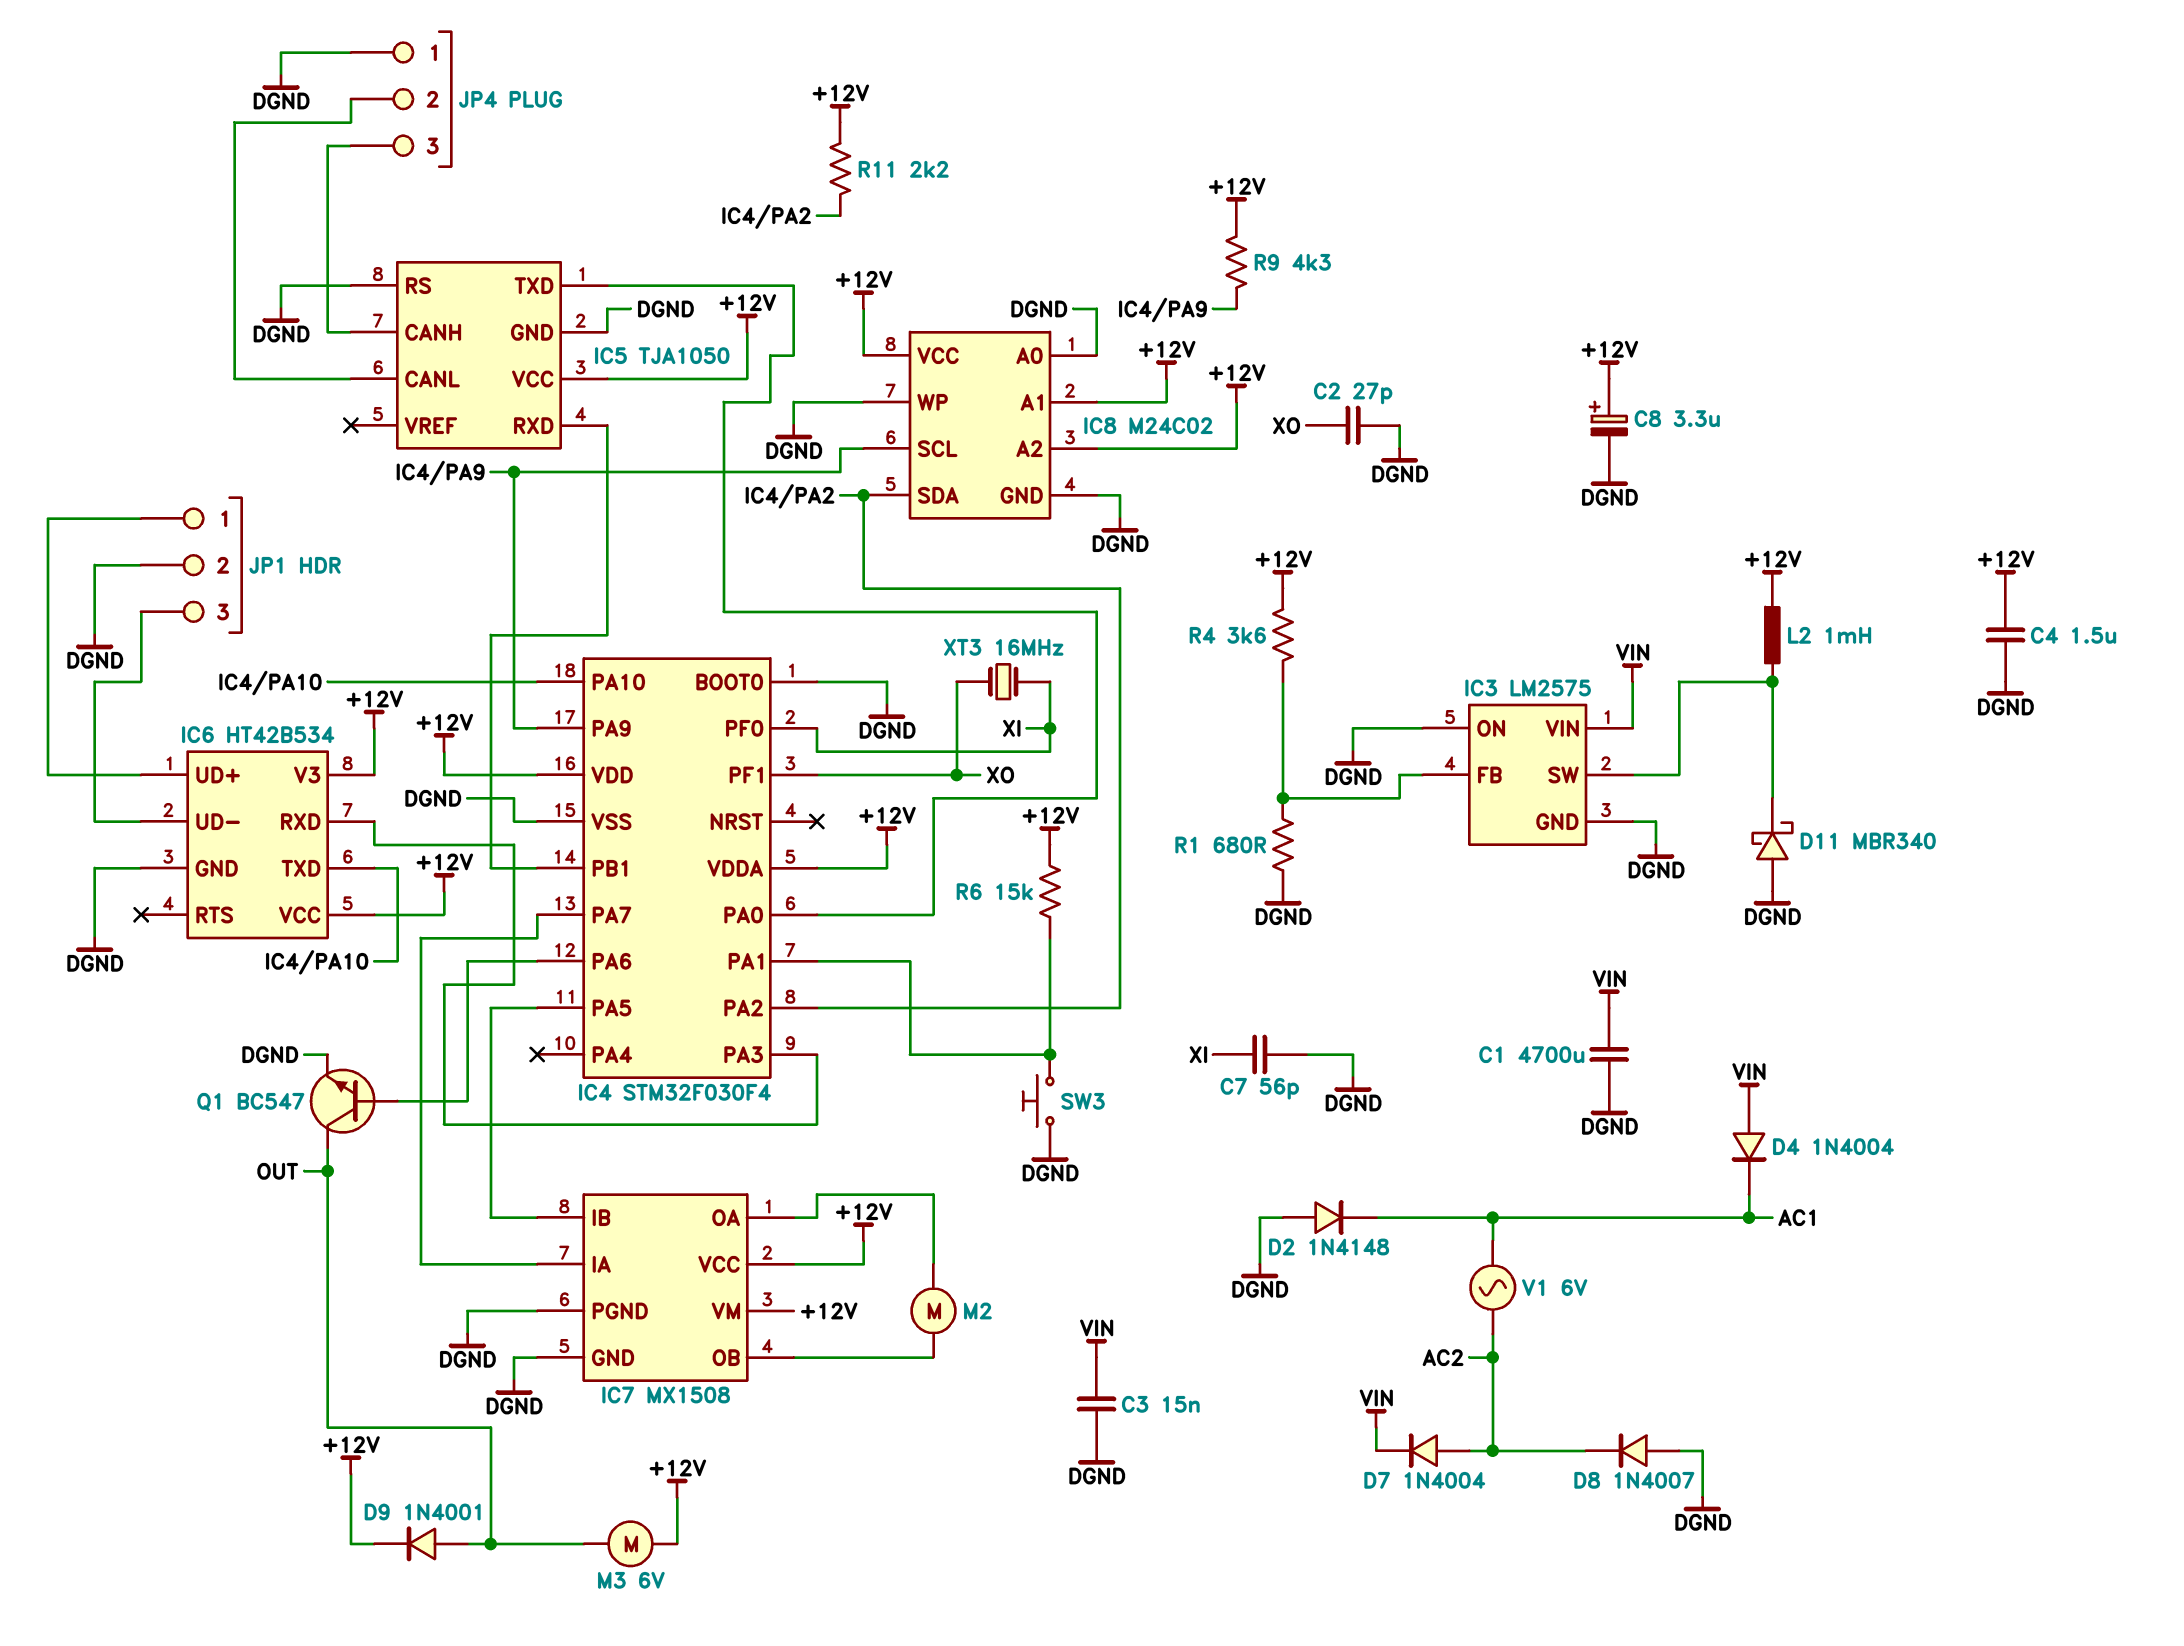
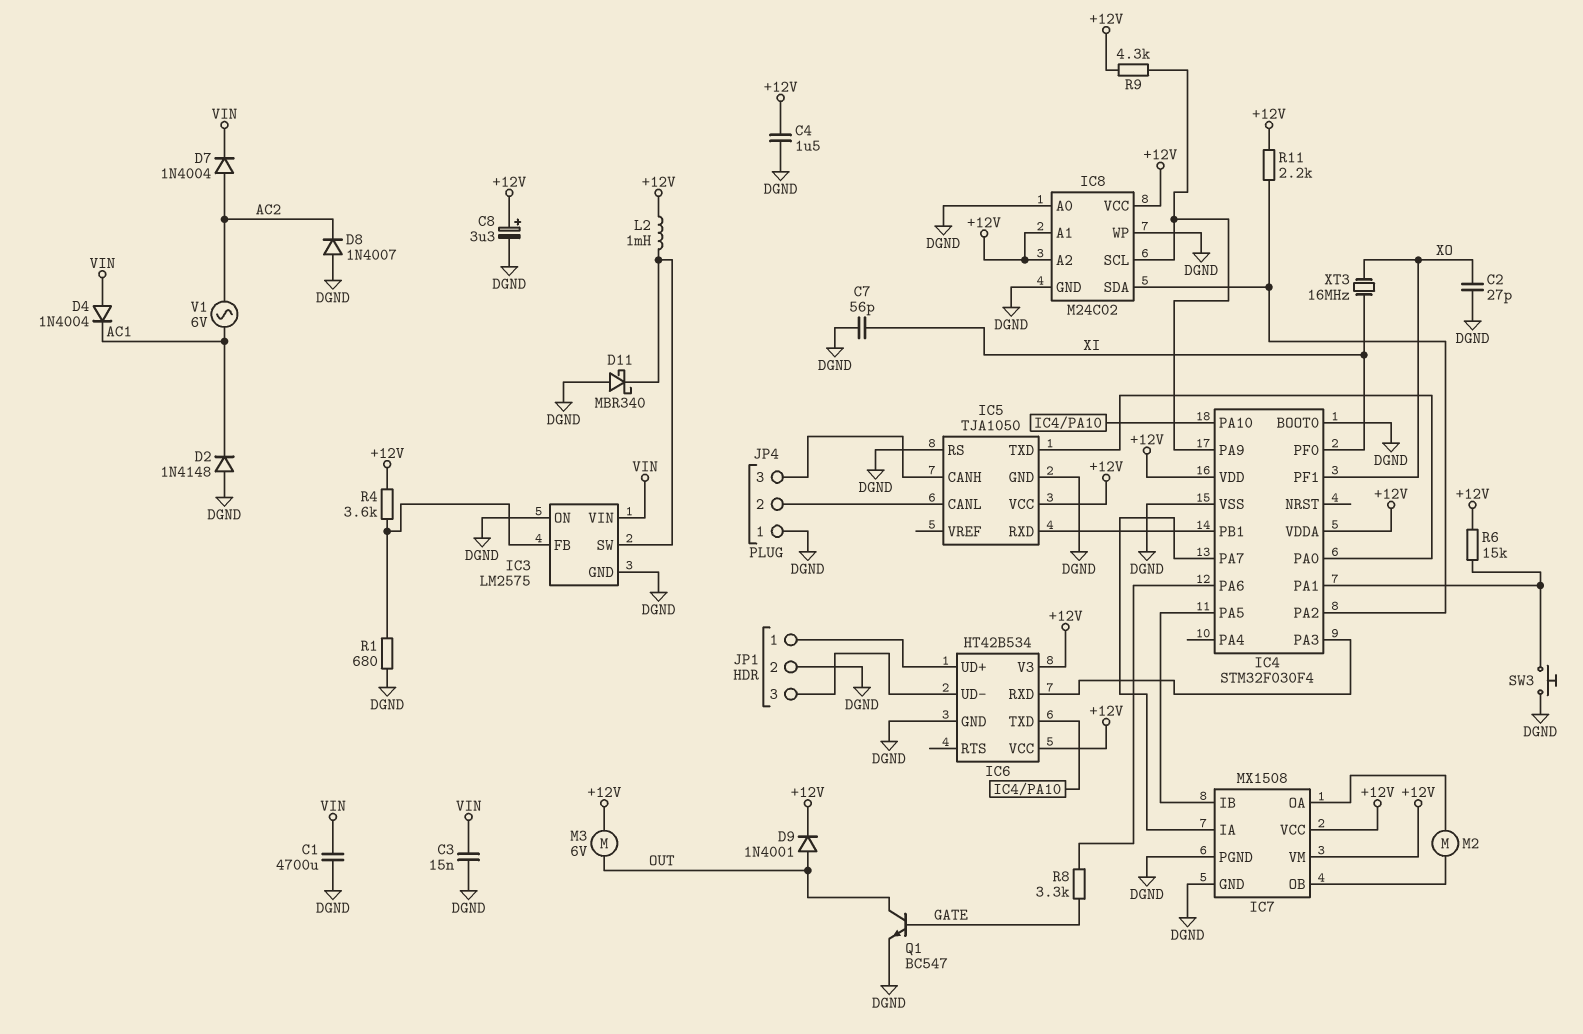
Q1: NPN BC547 (B IC4/PA6, C OUT, E DGND) -> NPN BC547 (B GATE, C OUT, E DGND)
R8: none -> 3.3k (GATE, IC4/PA6)

